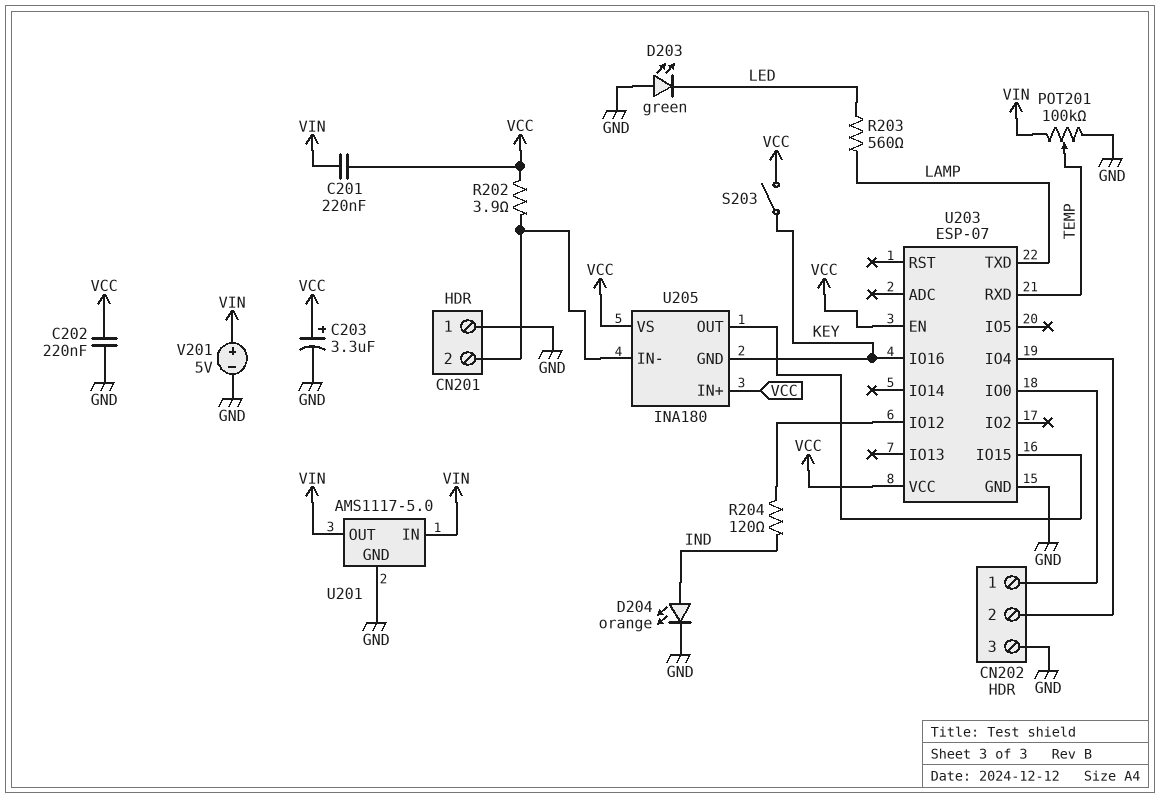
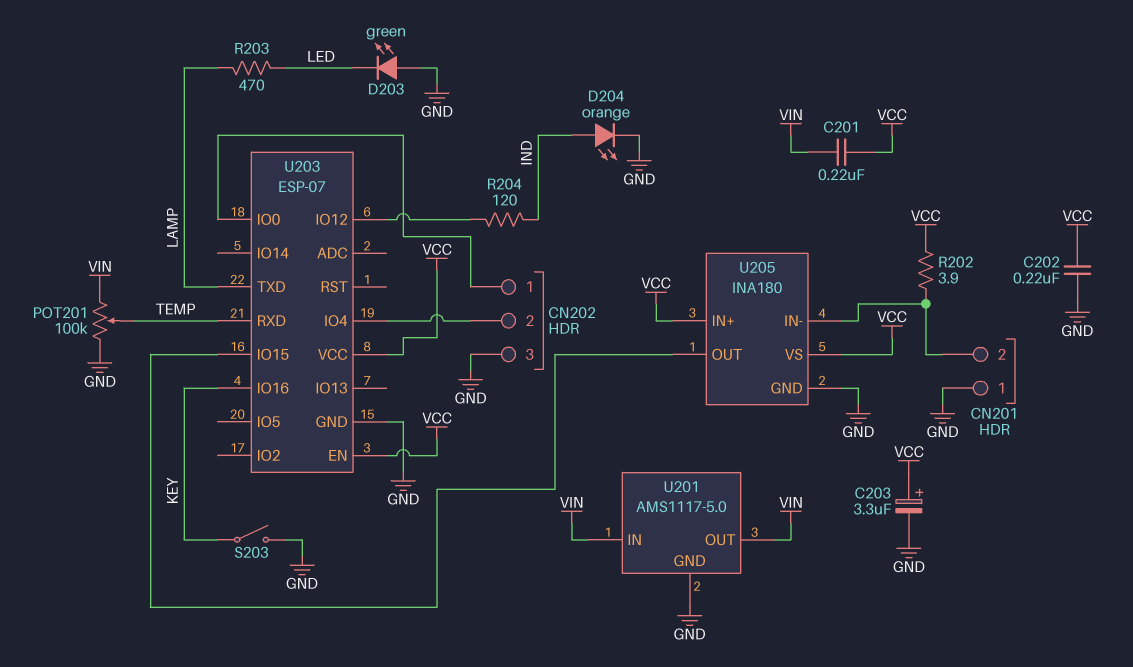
R203: 560 (LAMP, LED) -> 470 (LAMP, LED)
S203: switch (KEY, VCC) -> switch (GND, KEY)
U205 pin GND: KEY -> GND
V201: 5V (plus VIN, minus GND) -> none

